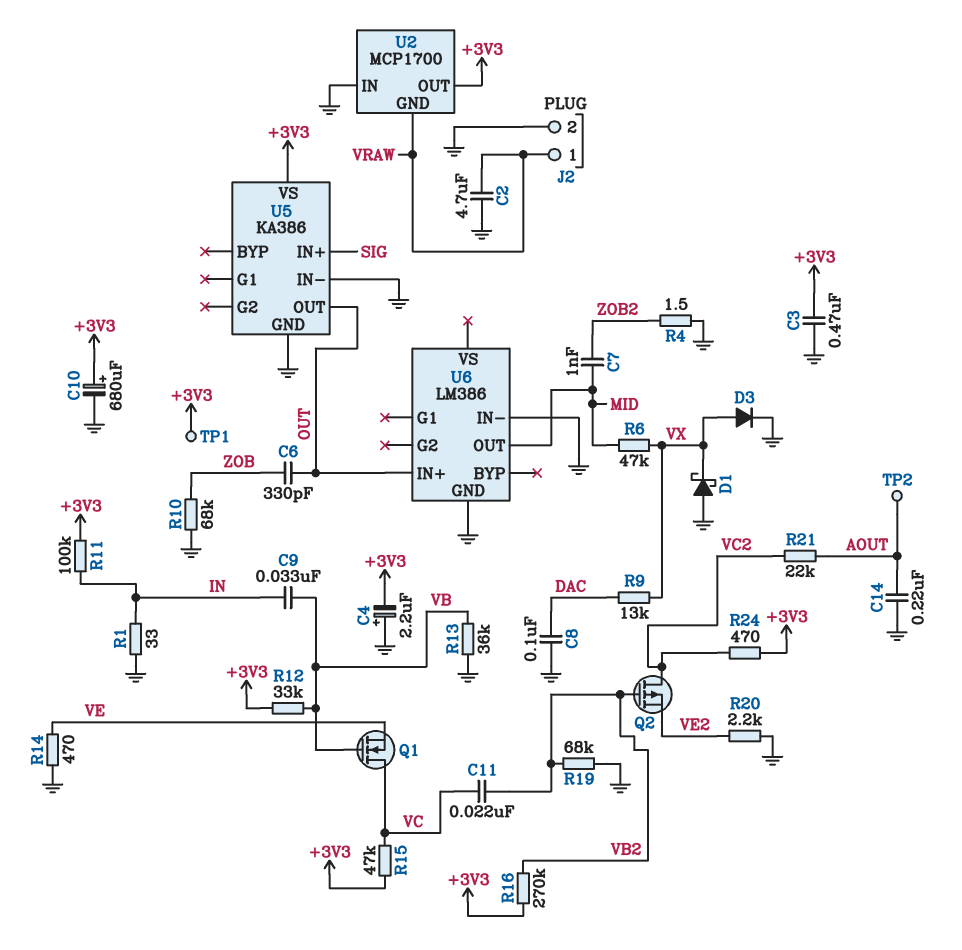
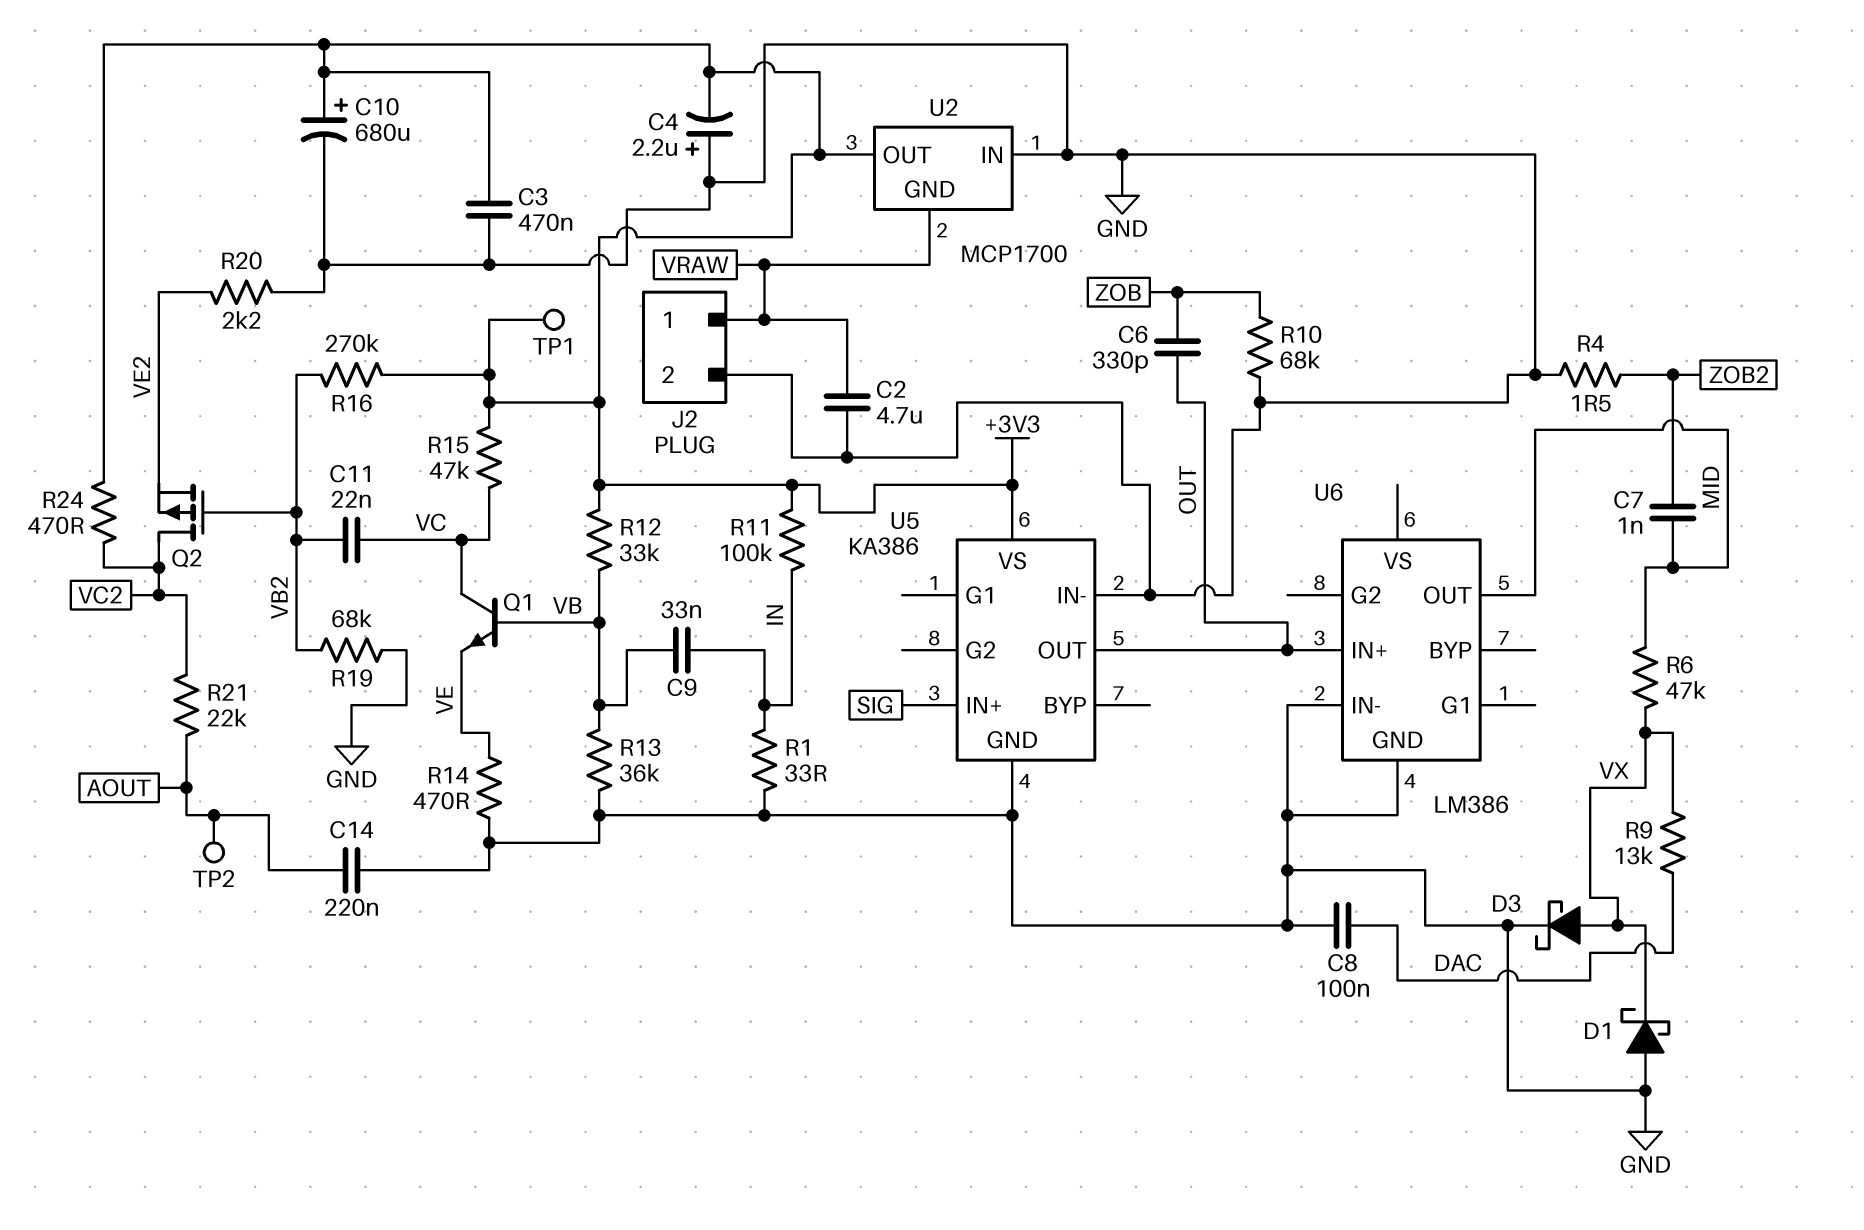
D3: diode (A VX, K GND) -> schottky (A VX, K GND)
Q1: NMOS (G VB, D VC, S VE) -> NPN (B VB, C VC, E VE)

